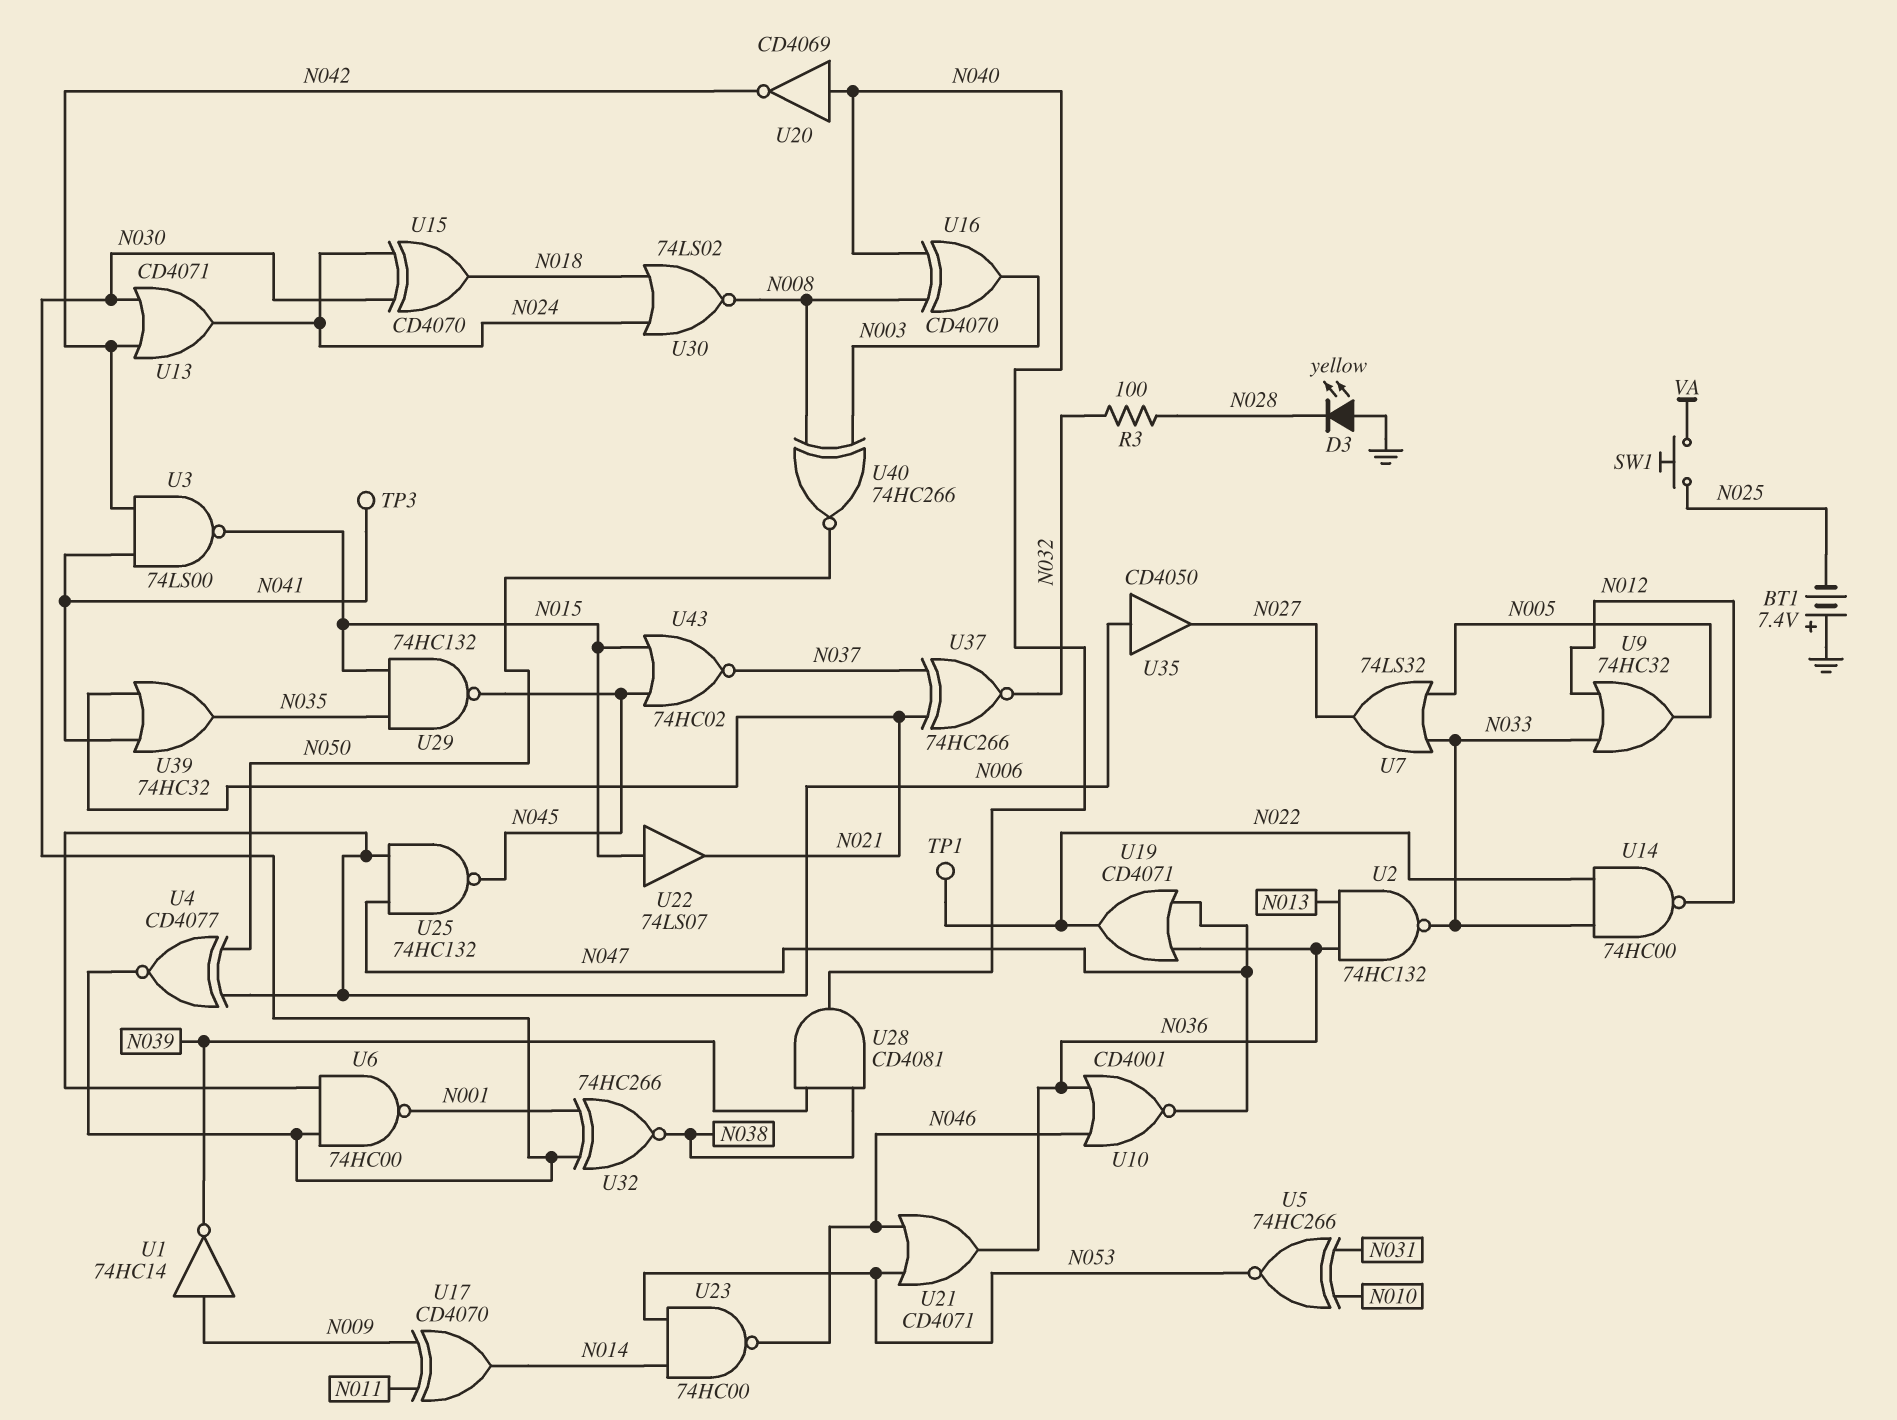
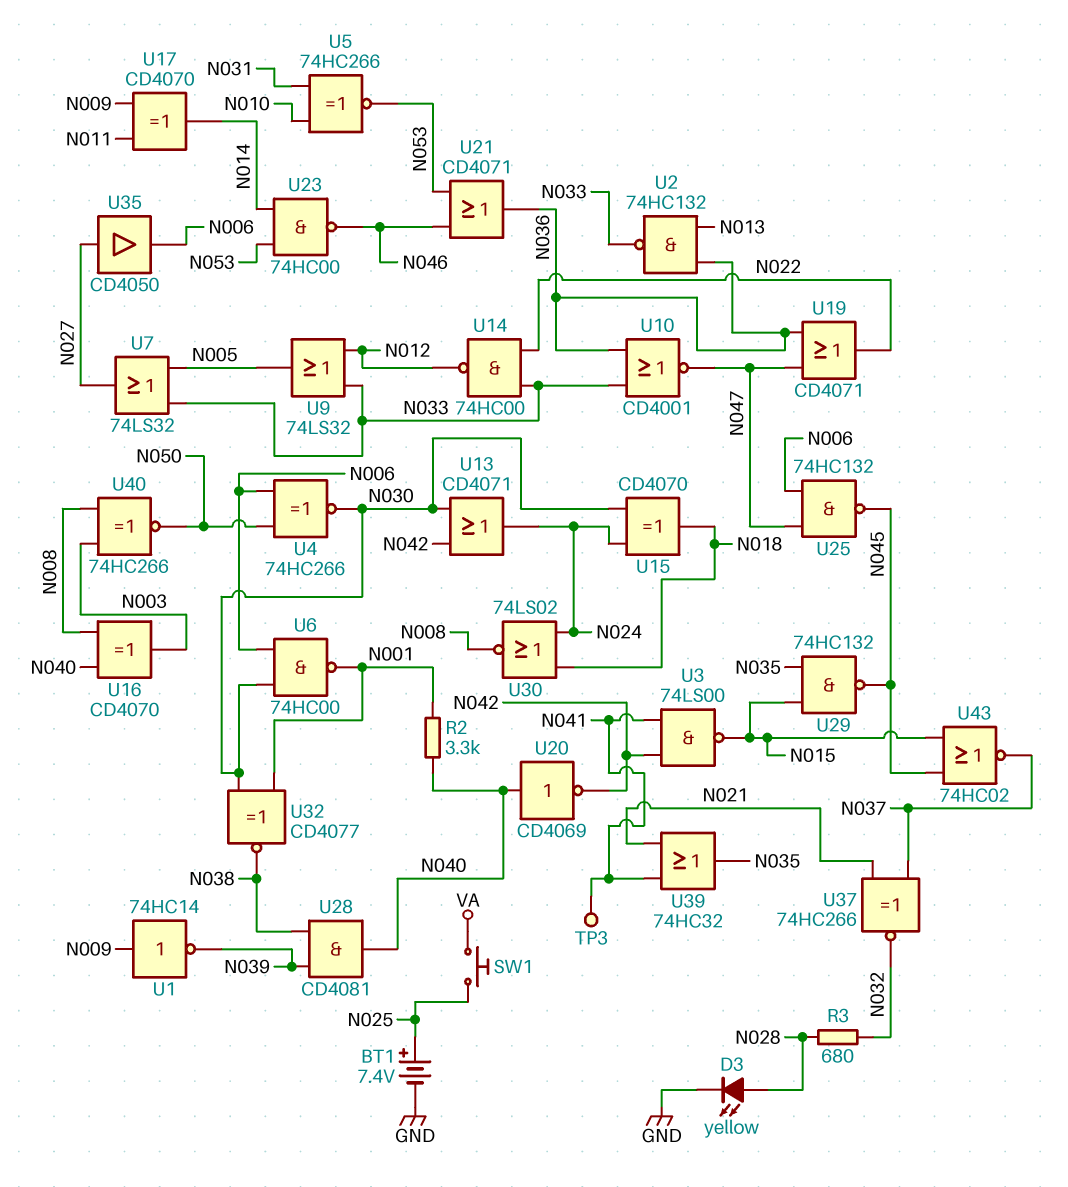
BT1: 7.4V (plus GND, minus N025) -> 7.4V (plus N025, minus GND)
D3: LED yellow (A GND, K N028) -> LED yellow (A N028, K GND)
R2: none -> 3.3k (N001, N040)
R3: 100 (N028, N032) -> 680 (N028, N032)
TP1: test point (N022) -> none
U4: XNOR CD4077 (in N006, in N050, out N030) -> XNOR 74HC266 (in N006, in N050, out N030)
U9: OR 74HC32 (in N012, in N033, out N005) -> OR 74LS32 (in N012, in N033, out N005)
U10: NOR CD4001 (in N036, in N046, out N047) -> NOR CD4001 (in N033, in N036, out N047)
U22: buffer 74LS07 (in N015, out N021) -> none
U32: XNOR 74HC266 (in N001, in N030, out N038) -> XNOR CD4077 (in N001, in N030, out N038)
U35: buffer CD4050 (in N006, out N027) -> buffer CD4050 (in N027, out N006)

